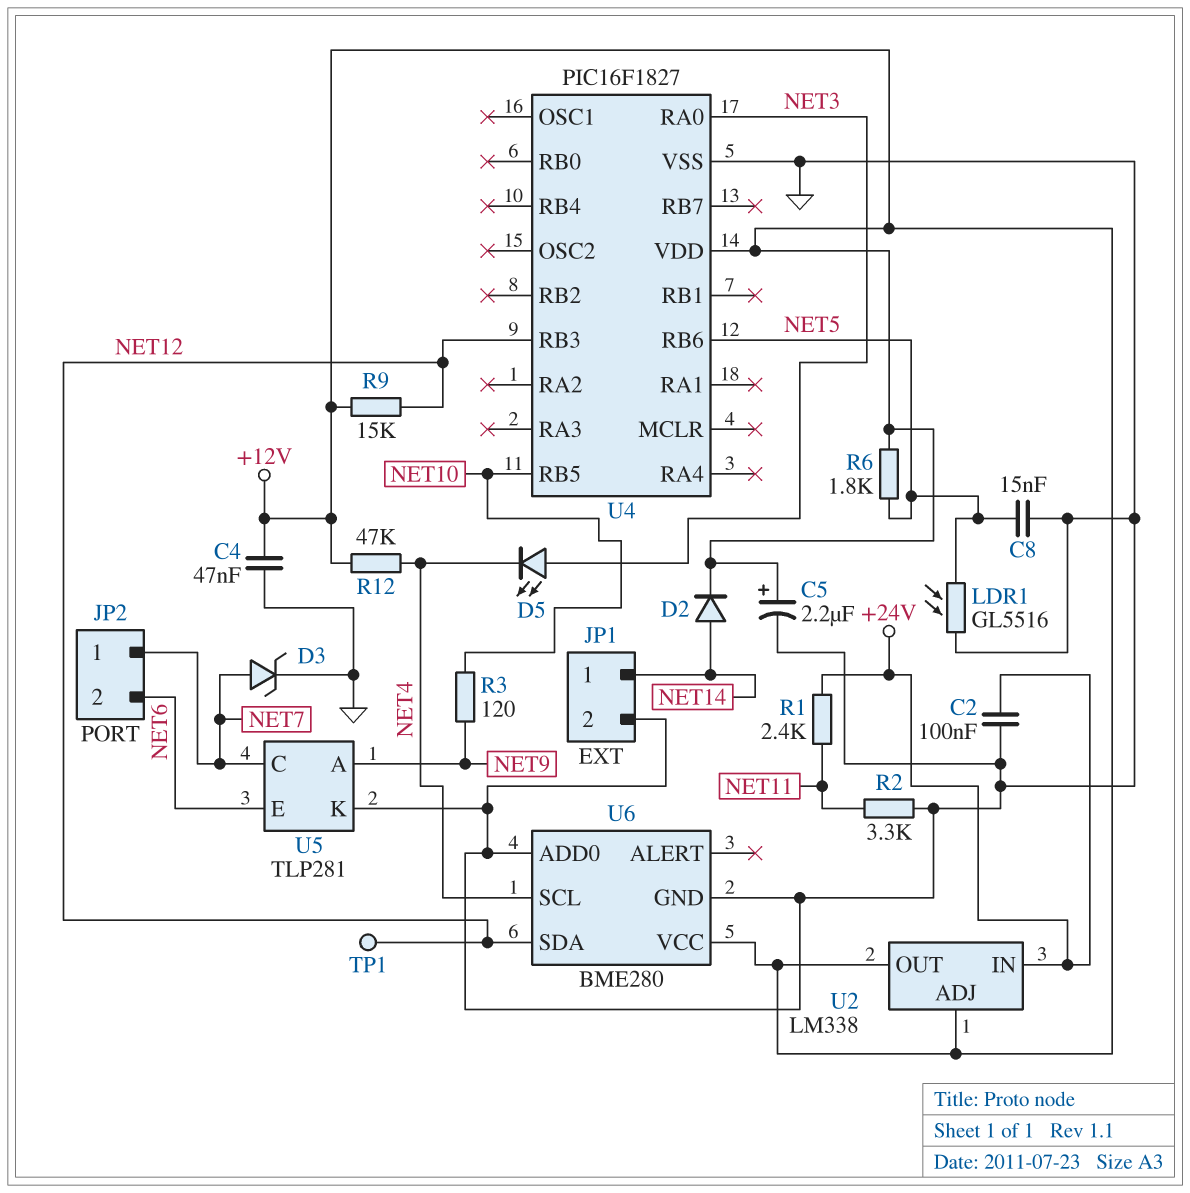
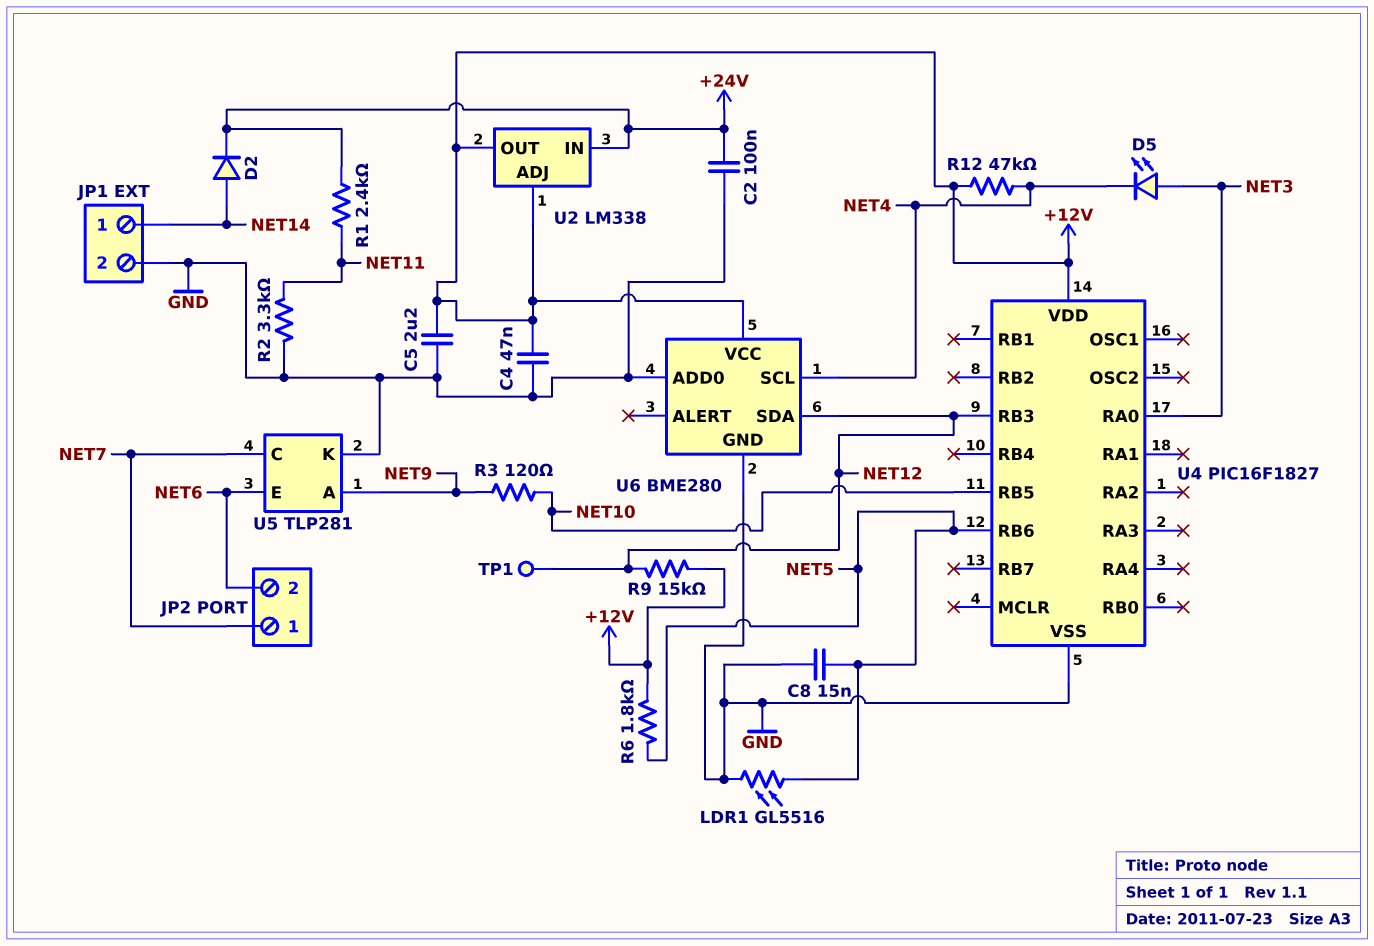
C5: 2.2uF (plus +12V, minus GND) -> 2.2uF (+12V, GND)
D2: diode (A NET14, K +12V) -> diode (A NET14, K +24V)
D3: zener (A NET7, K GND) -> none

